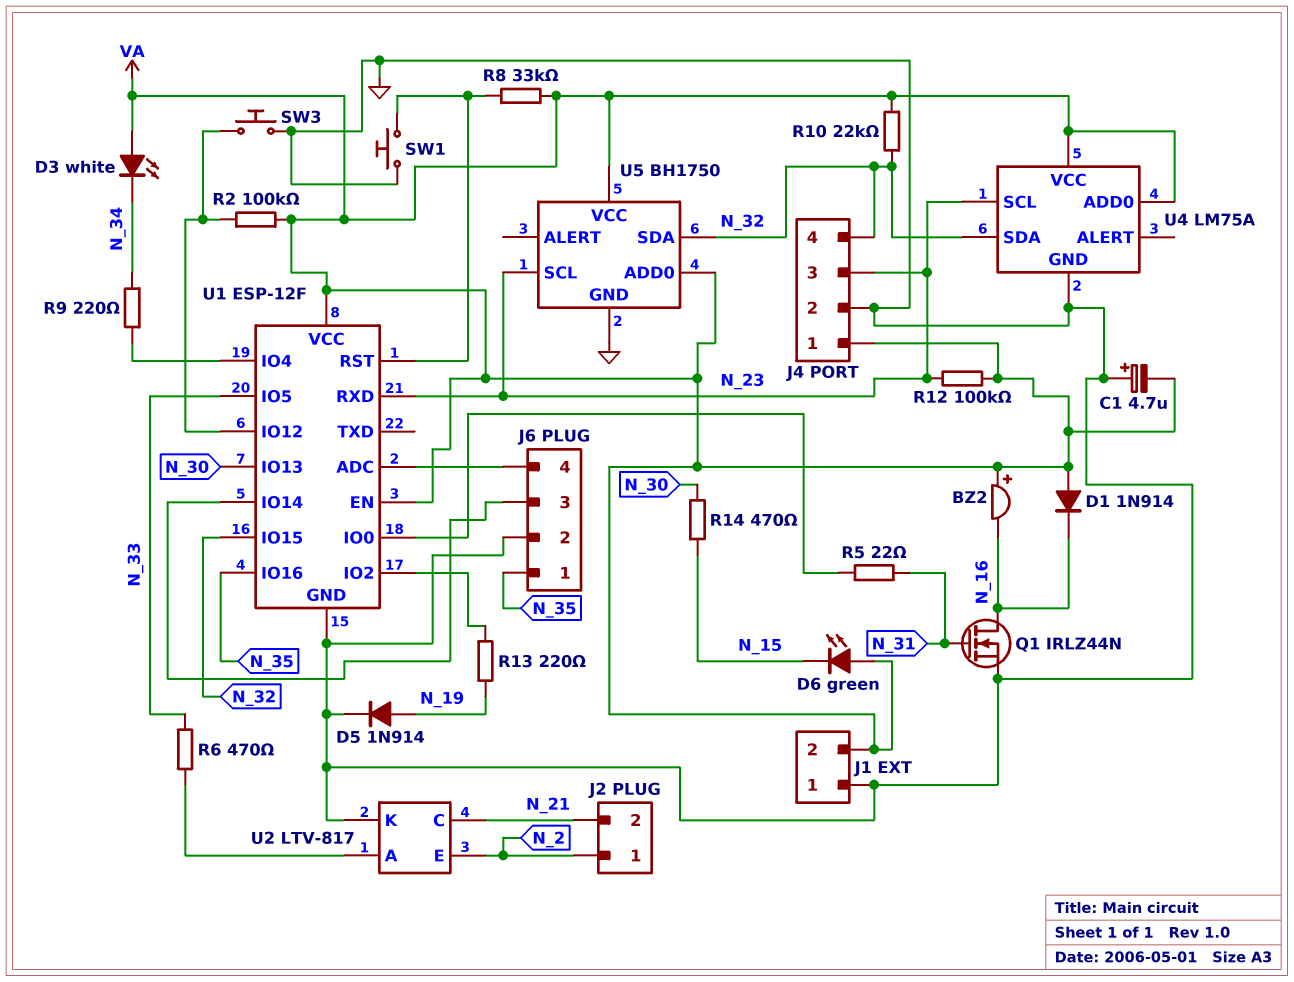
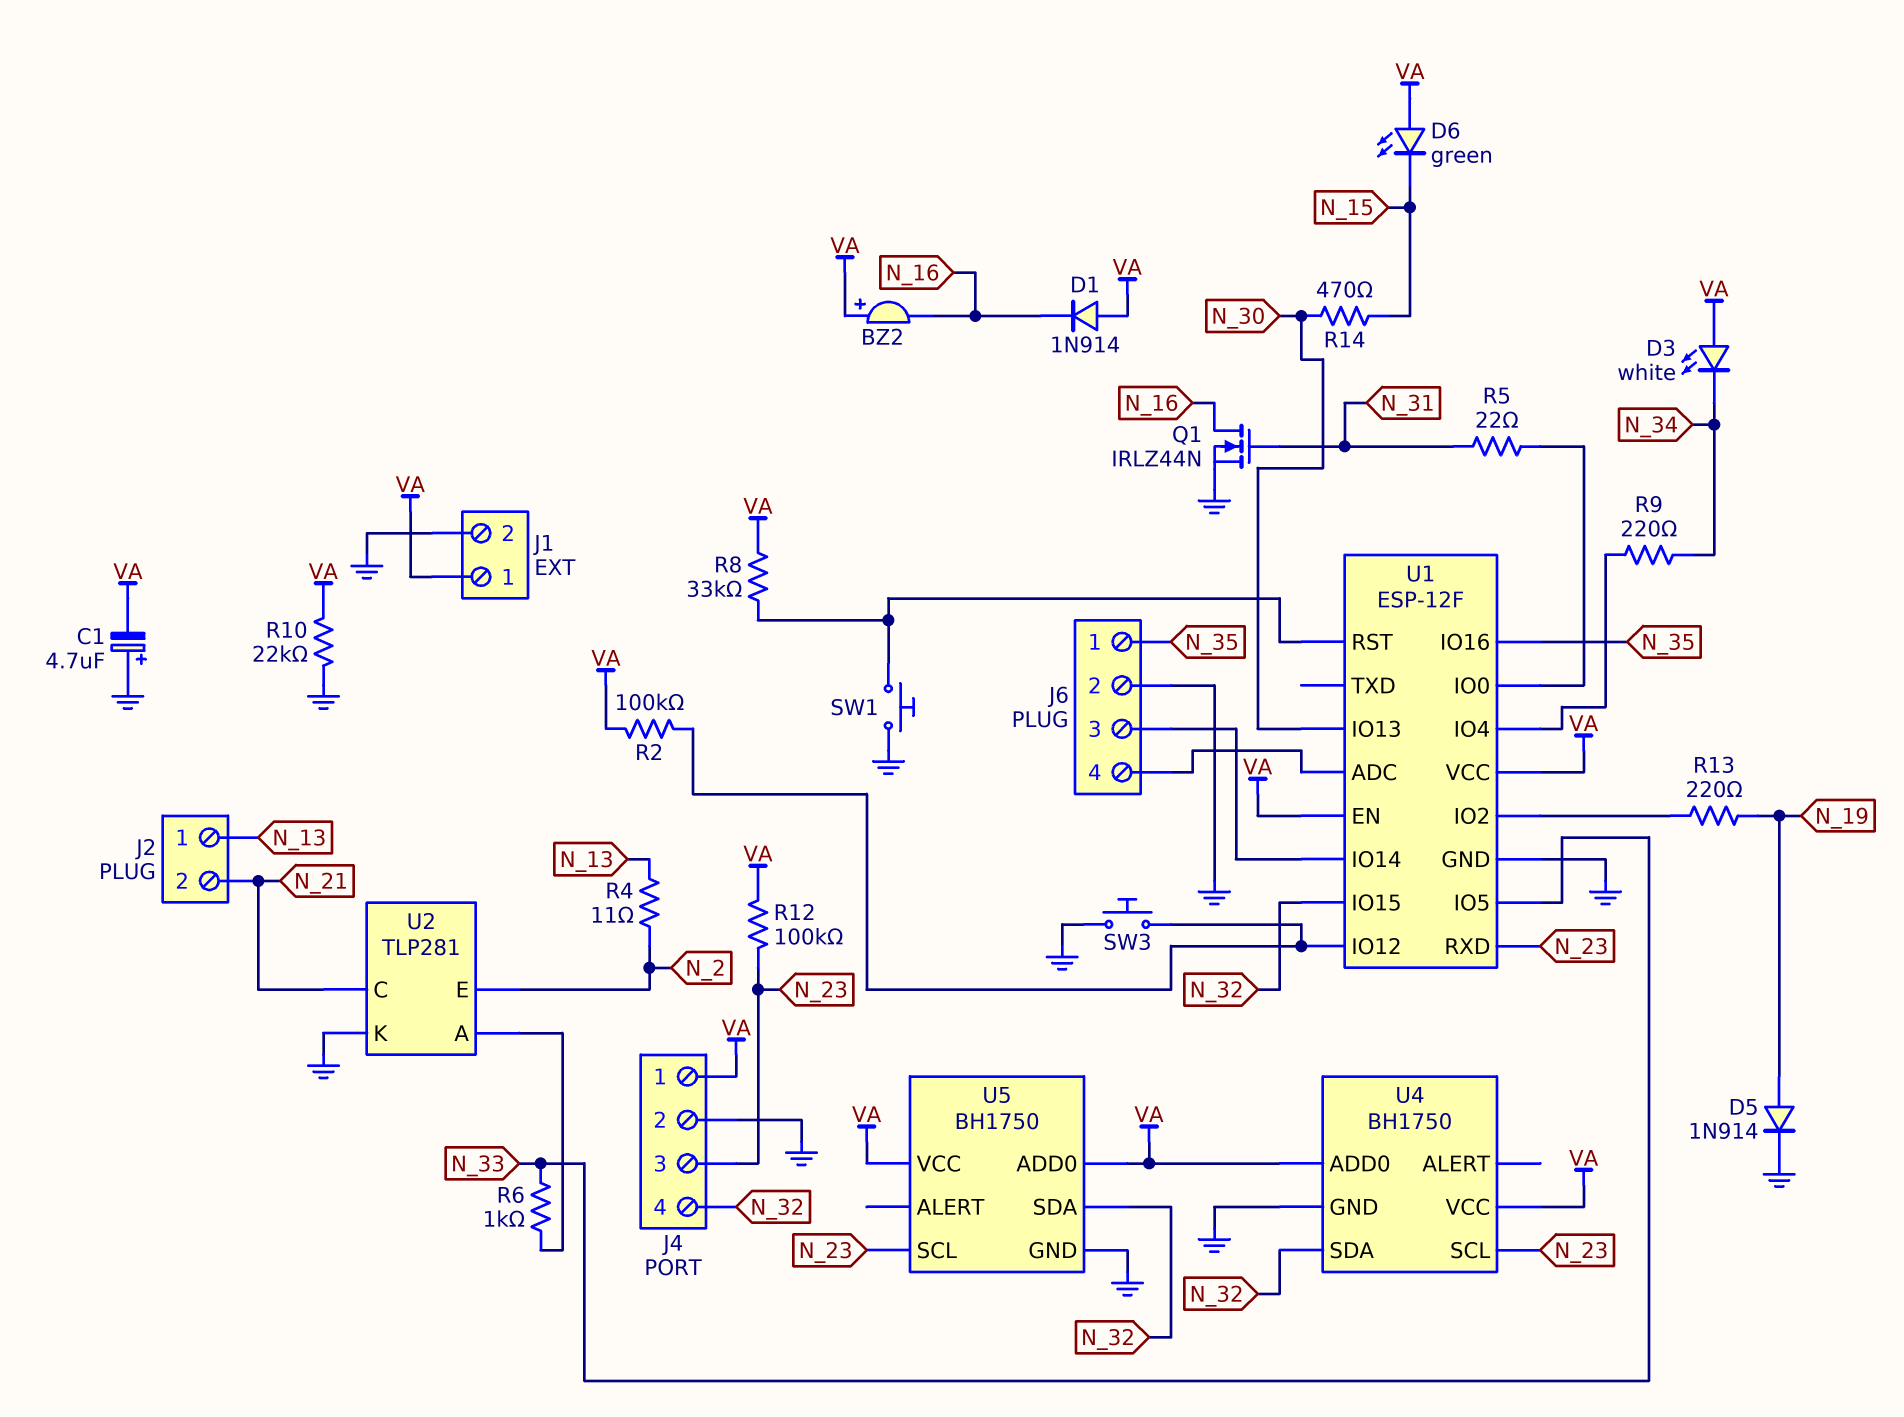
J1 pin 1: GND -> VA
J1 pin 2: VA -> GND
J2 pin 1: N_2 -> N_13
R4: none -> 11 (N_2, N_13)
R6: 470 (N_33, U2/A) -> 1k (N_33, U2/A)
R10: 22k (N_32, VA) -> 22k (GND, VA)
U2: LTV-817 -> TLP281
U4: LM75A -> BH1750

